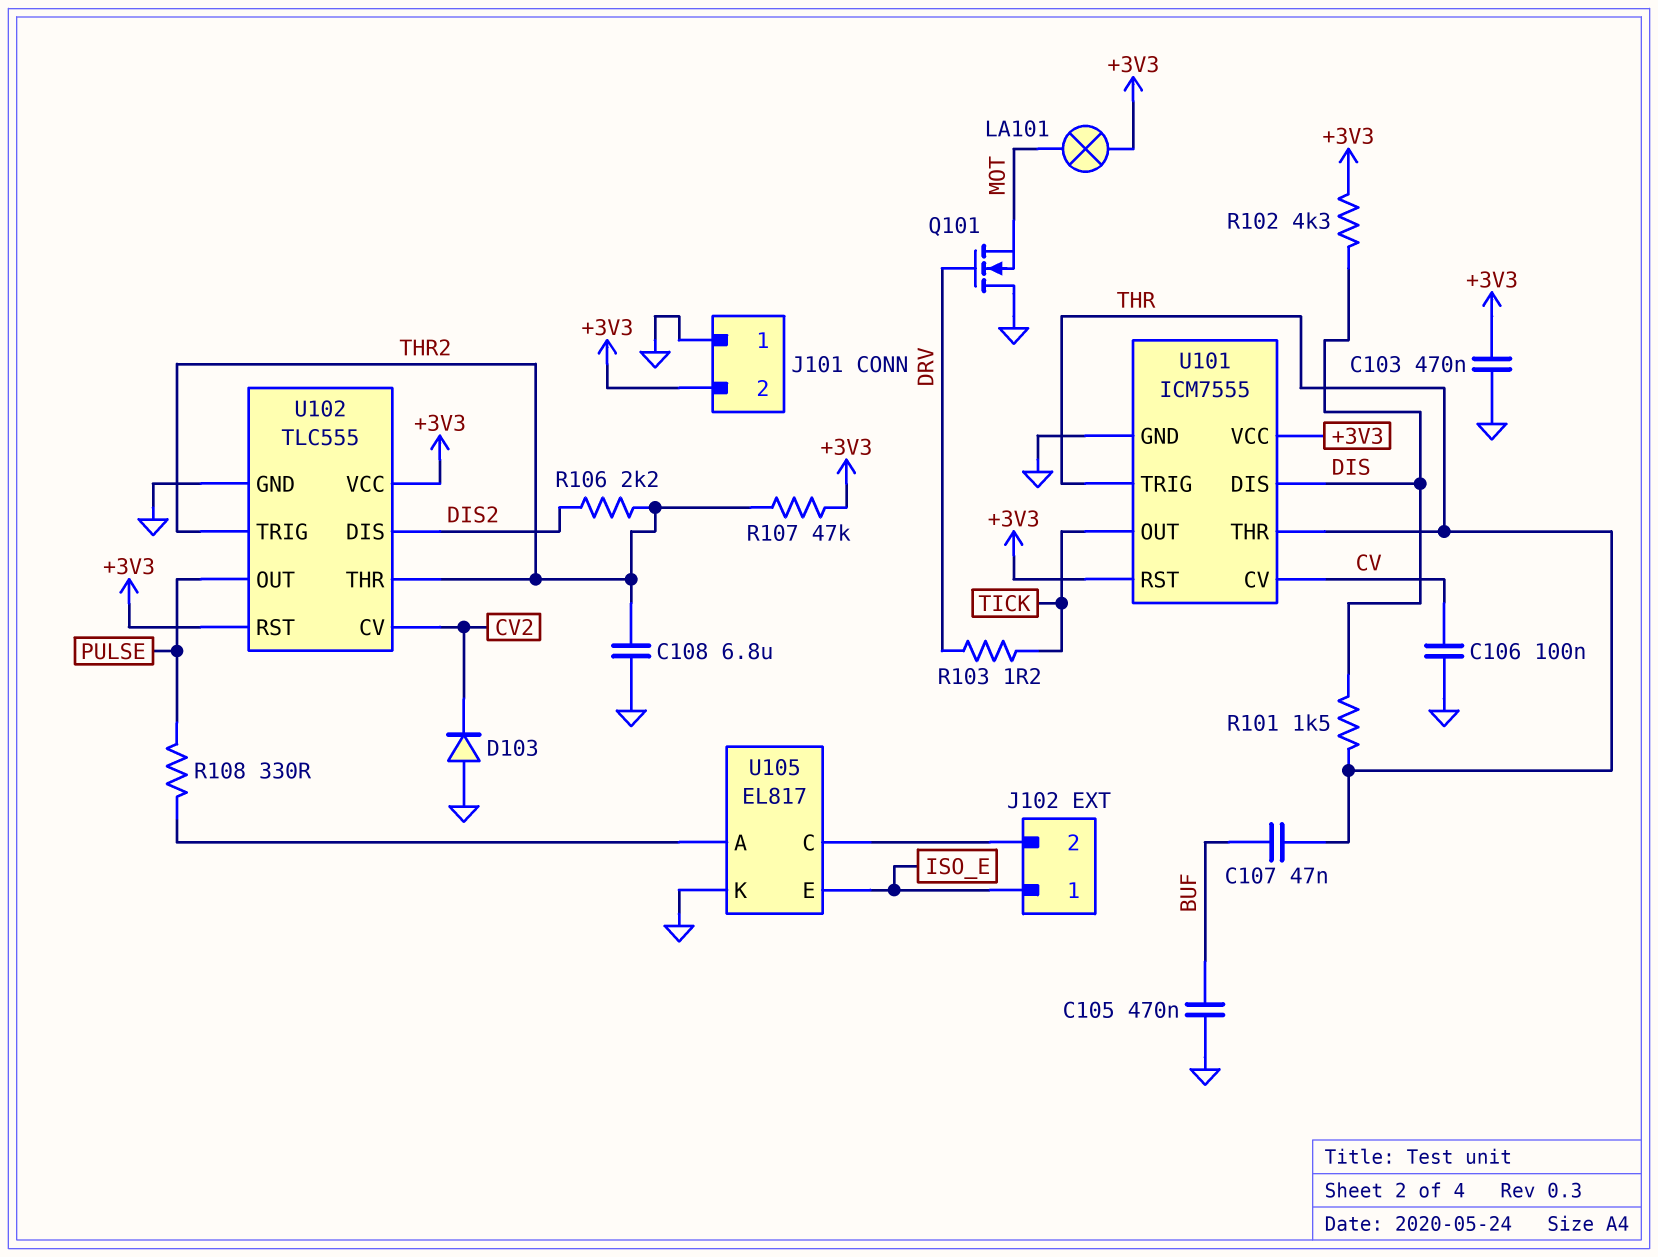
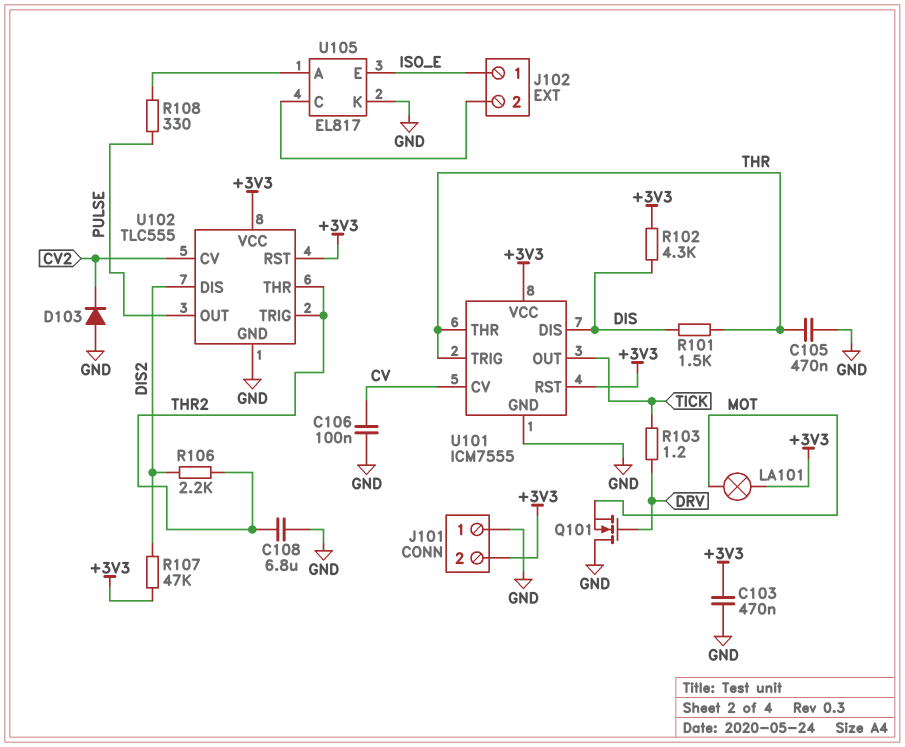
C105: 470nF (BUF, GND) -> 470nF (GND, THR)
C107: 47nF (BUF, THR) -> none
R107: 47k (+3V3, THR2) -> 47k (+3V3, DIS2)

